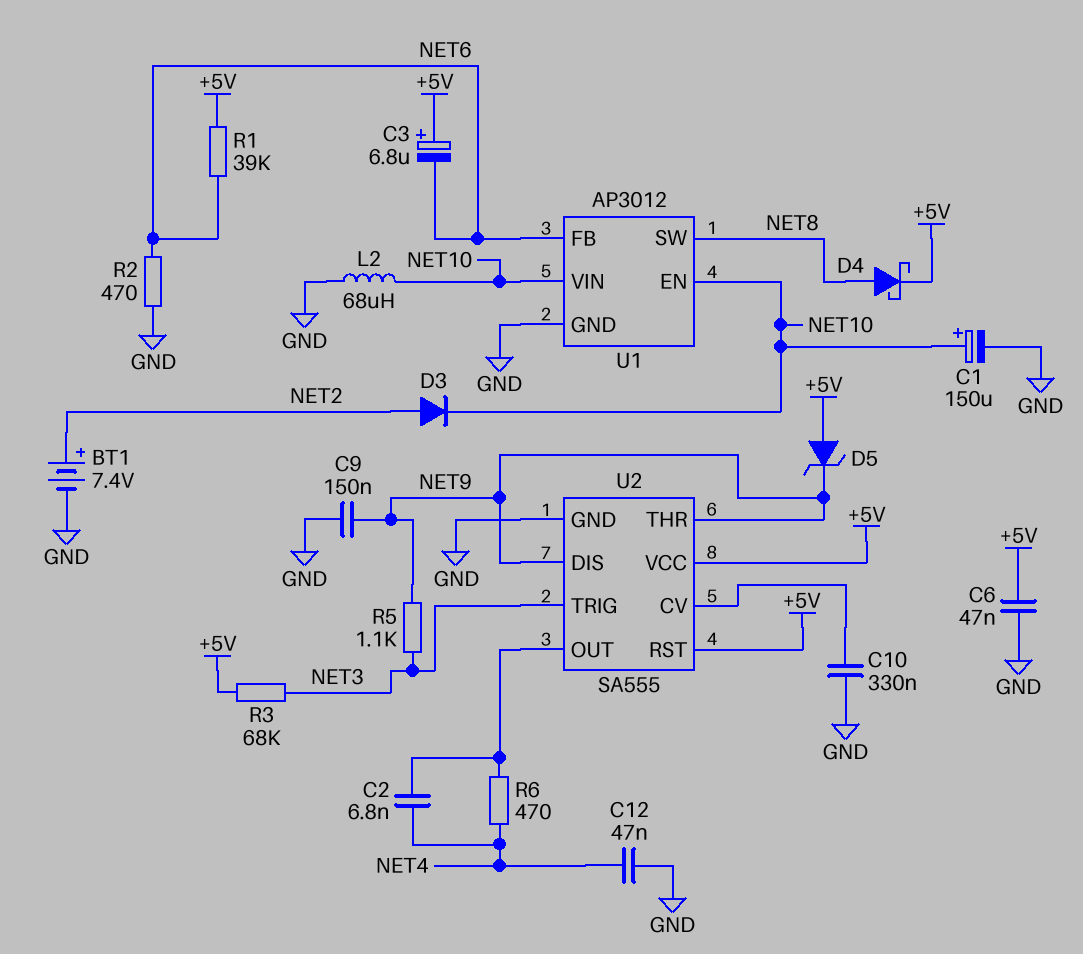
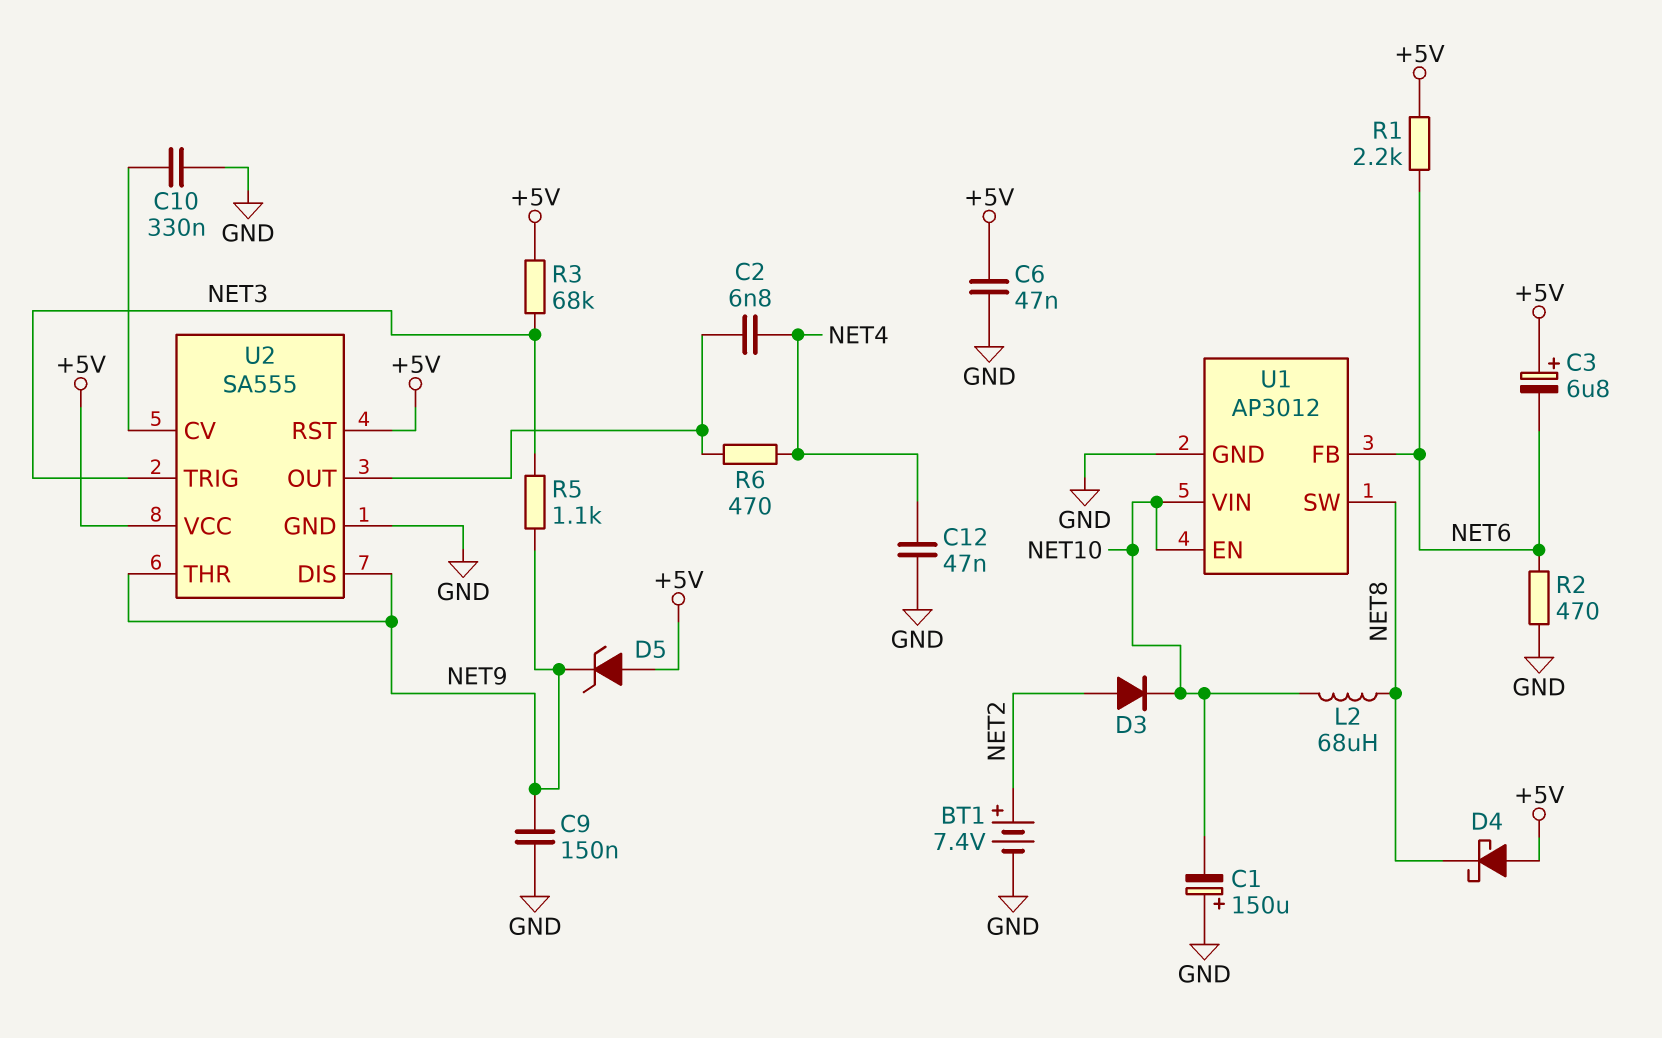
C1: 150uF (plus NET10, minus GND) -> 150uF (plus GND, minus NET10)
D4: schottky (A NET8, K +5V) -> schottky (A +5V, K NET8)
L2: 68uH (GND, NET10) -> 68uH (NET8, NET10)
R1: 39k (+5V, NET6) -> 2.2k (+5V, NET6)

